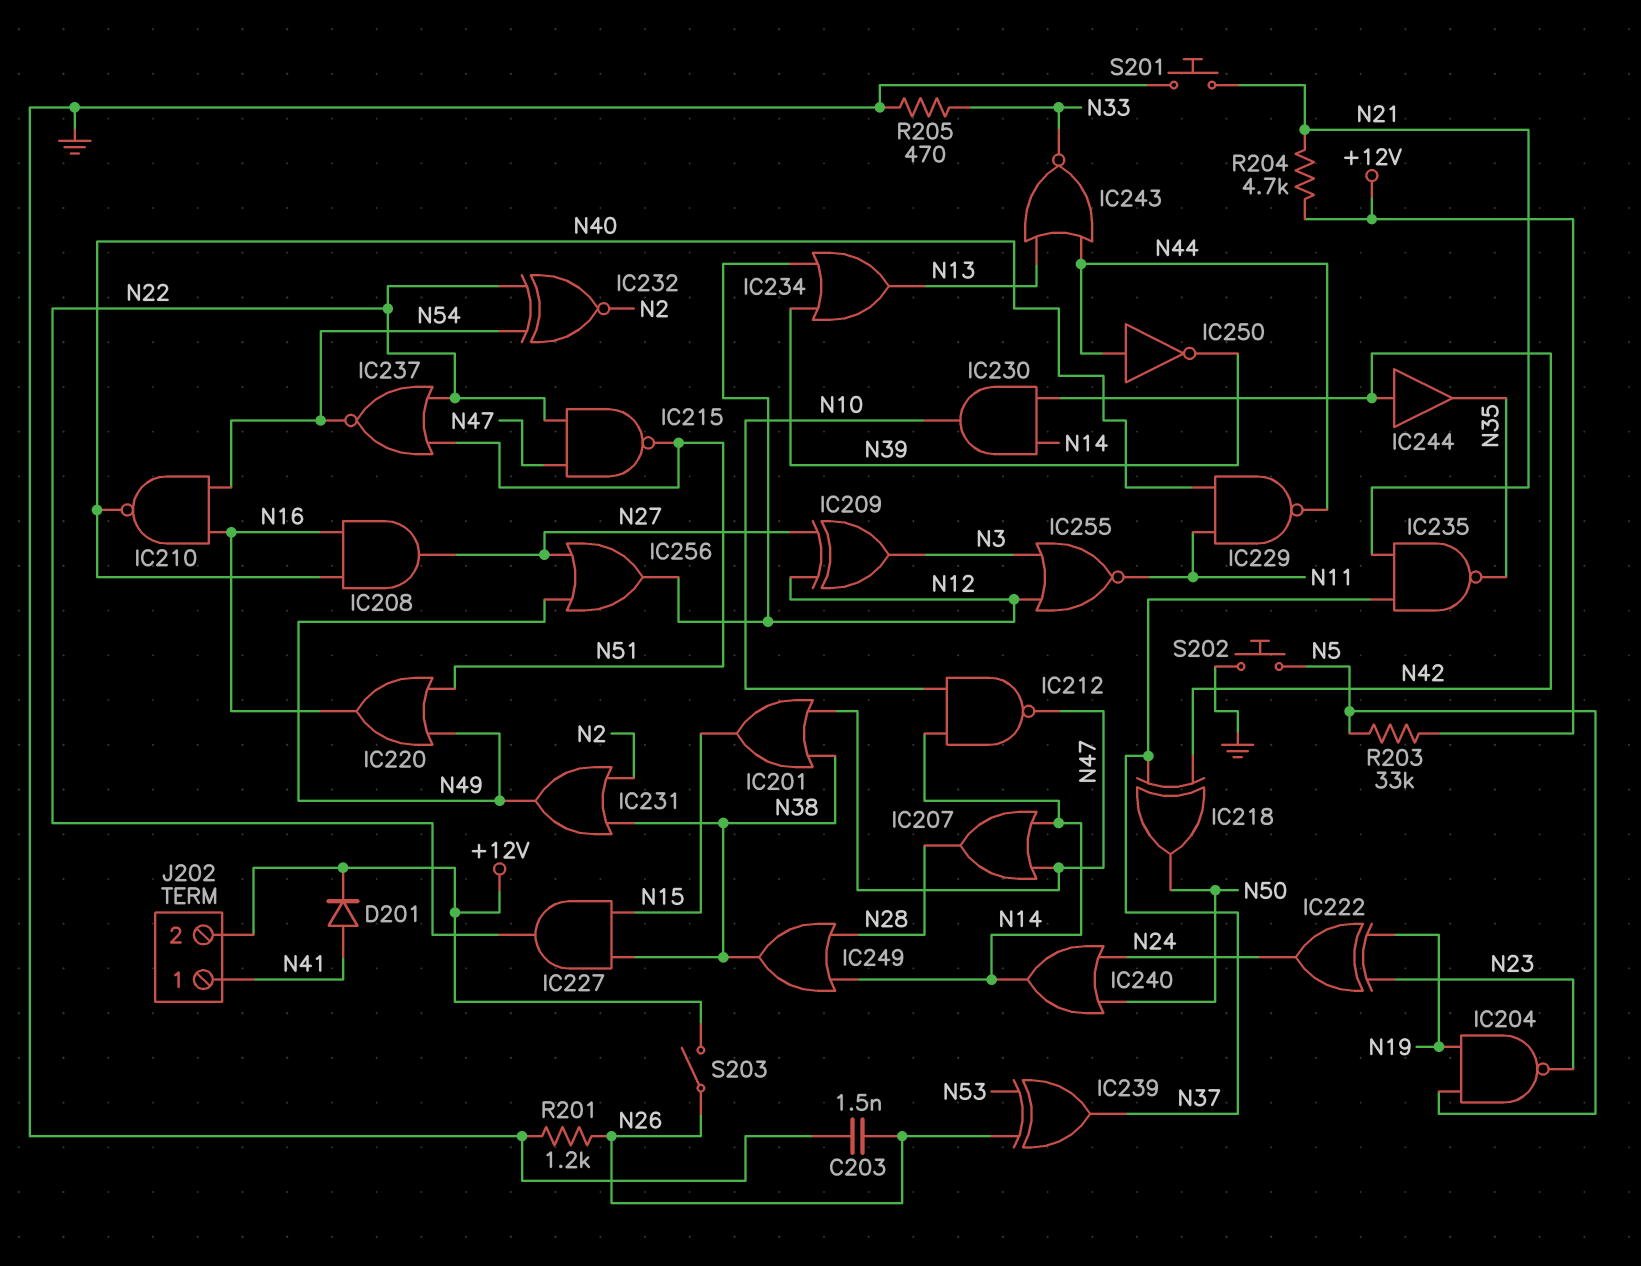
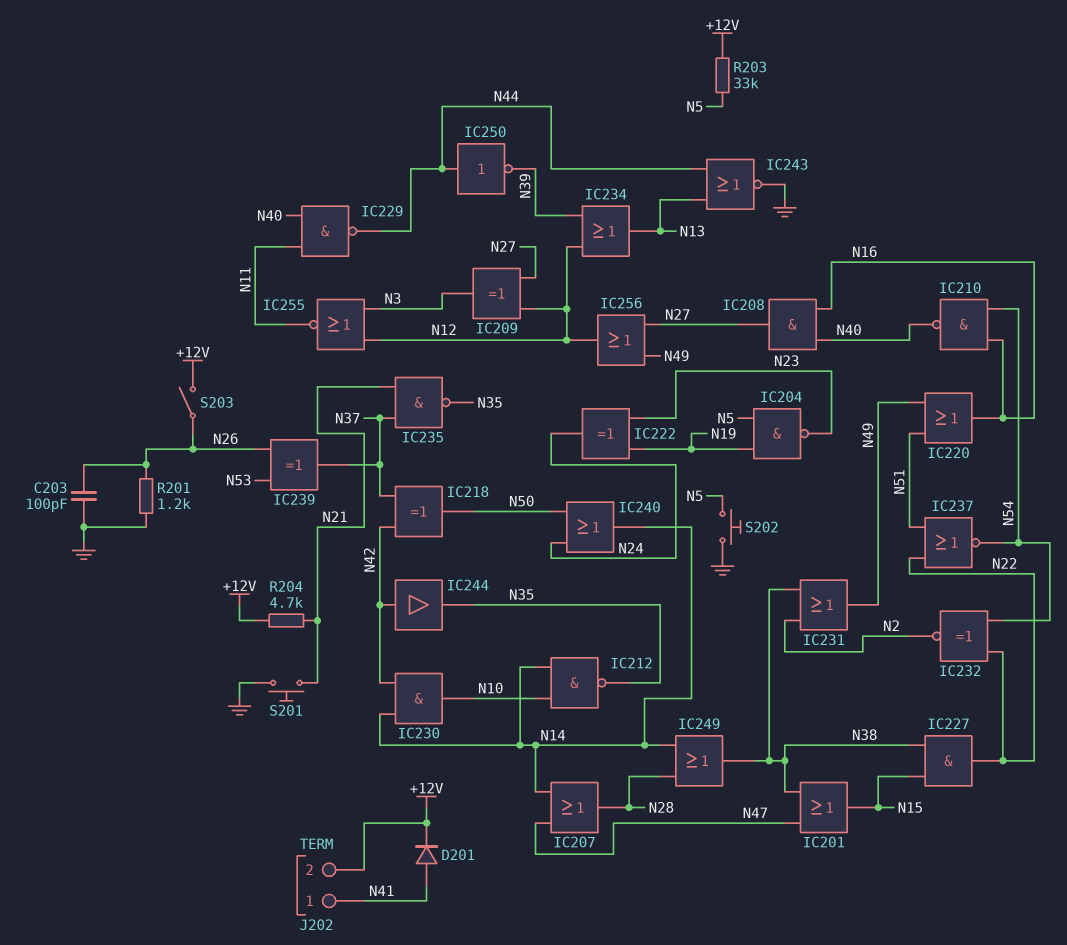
C203: 1.5nF (GND, N26) -> 100pF (GND, N26)
IC212: NAND (in N10, in N14, out N47) -> NAND (in N10, in N14, out N35)
IC215: NAND (in N22, in N47, out N51) -> none
IC243: NOR (in N13, in N44, out N33) -> NOR (in N13, in N44, out GND)
R205: 470 (GND, N33) -> none

